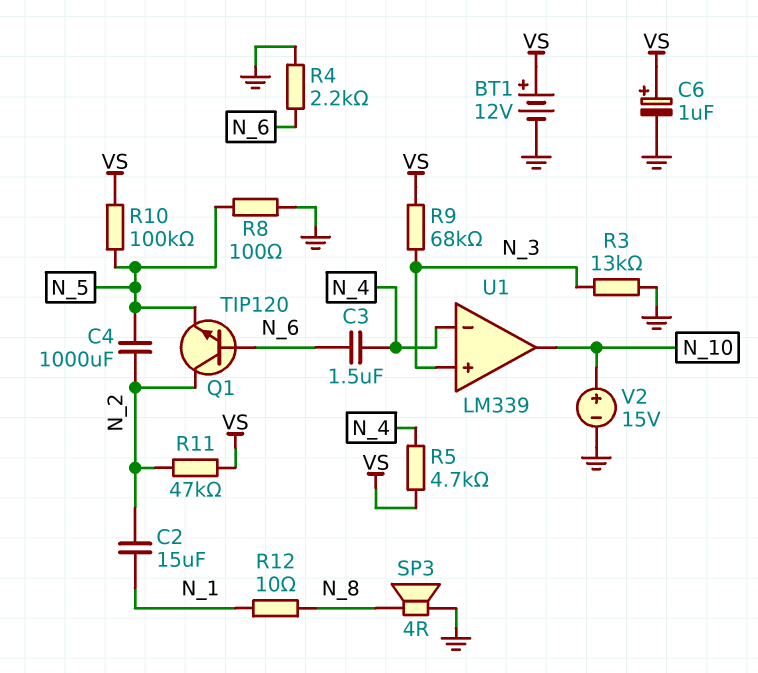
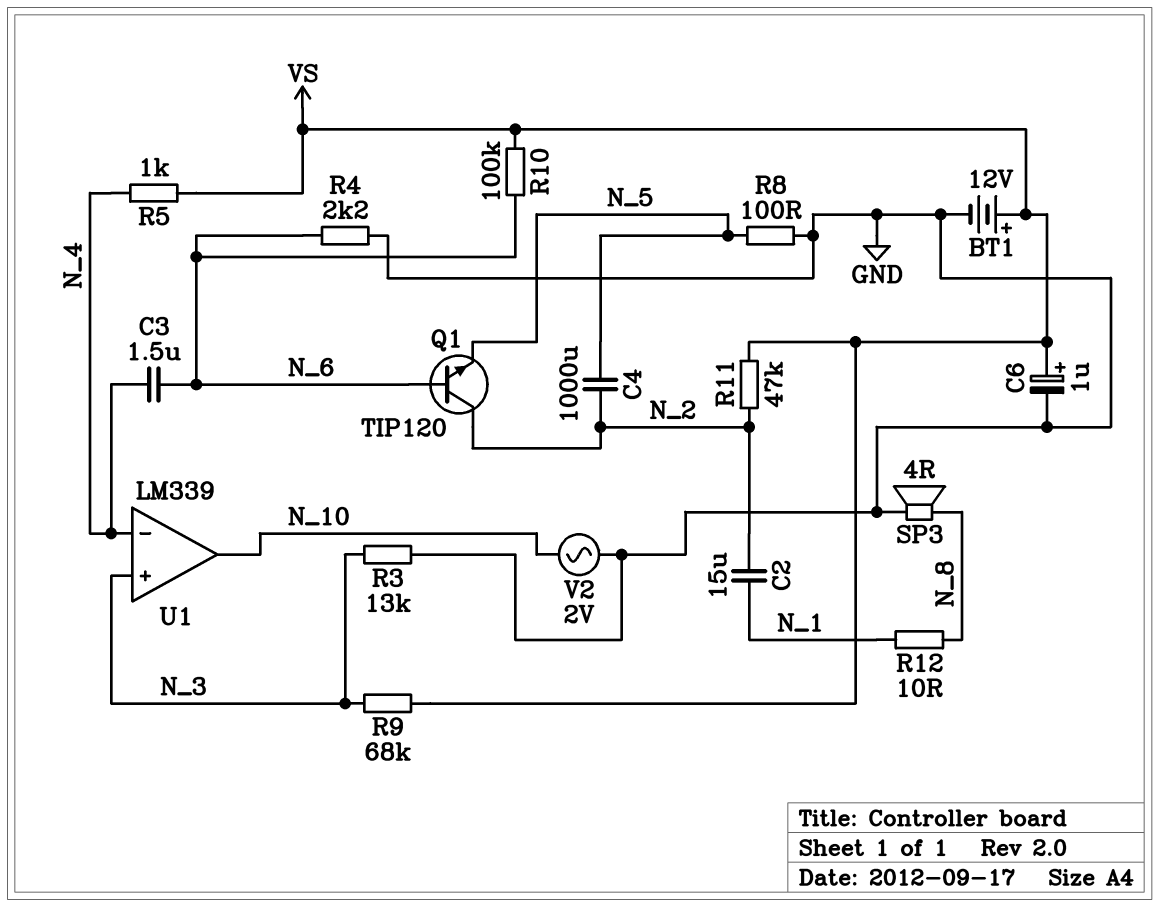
R5: 4.7k (N_4, VS) -> 1k (N_4, VS)
R10: 100k (N_5, VS) -> 100k (N_6, VS)
V2: 15V (plus N_10, minus GND) -> AC 2V (GND, N_10)

